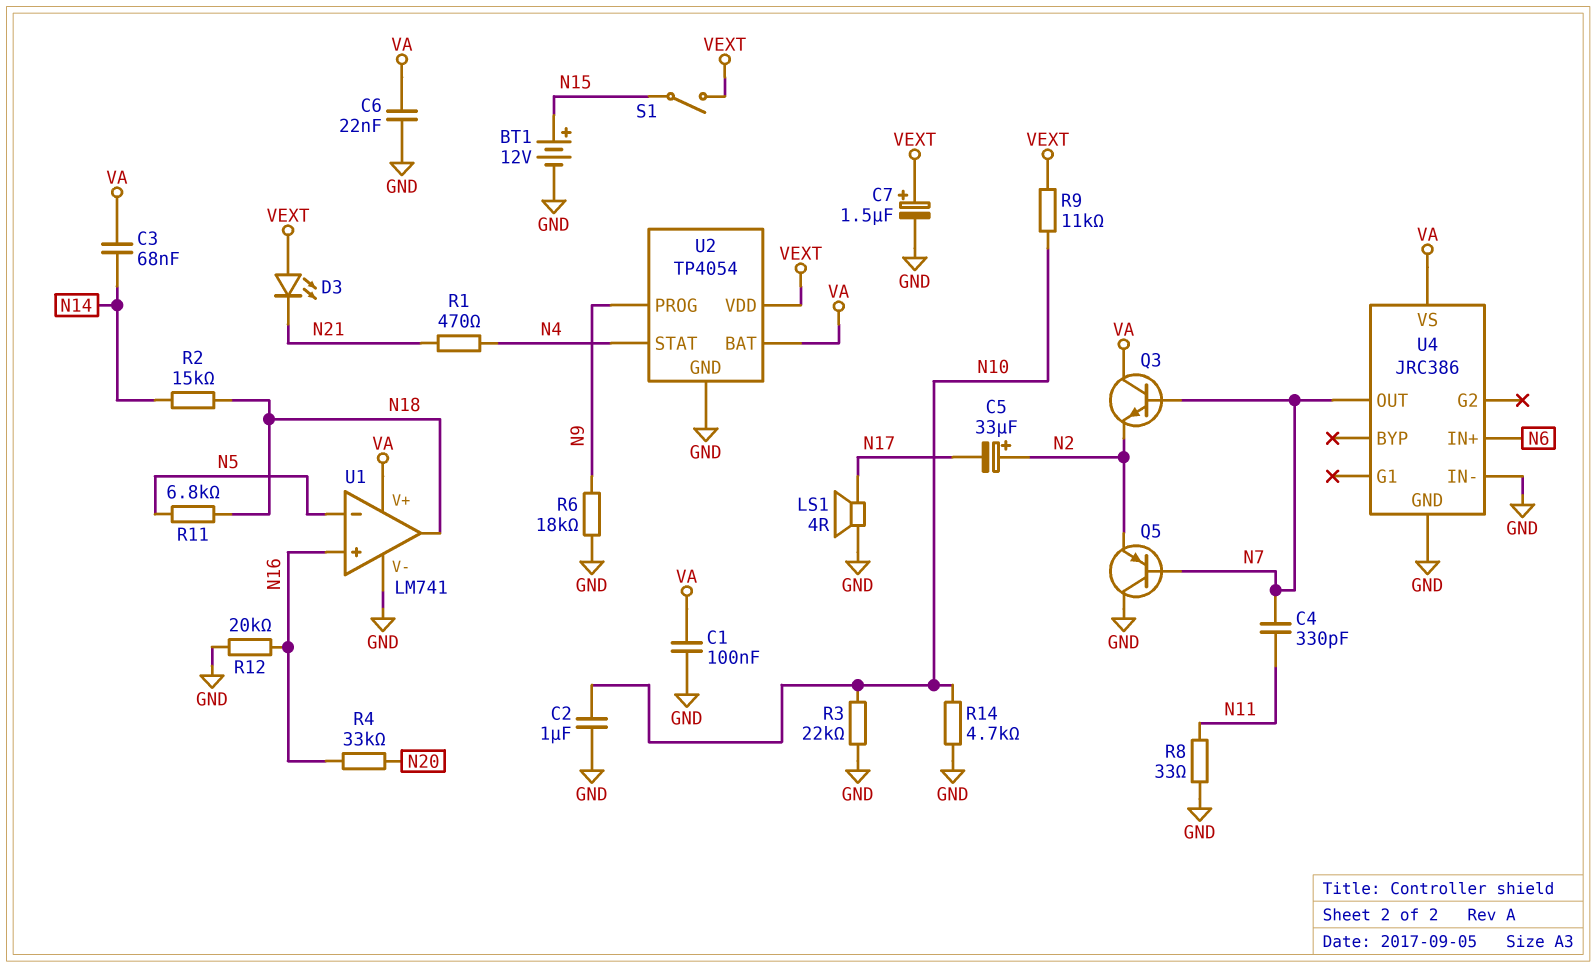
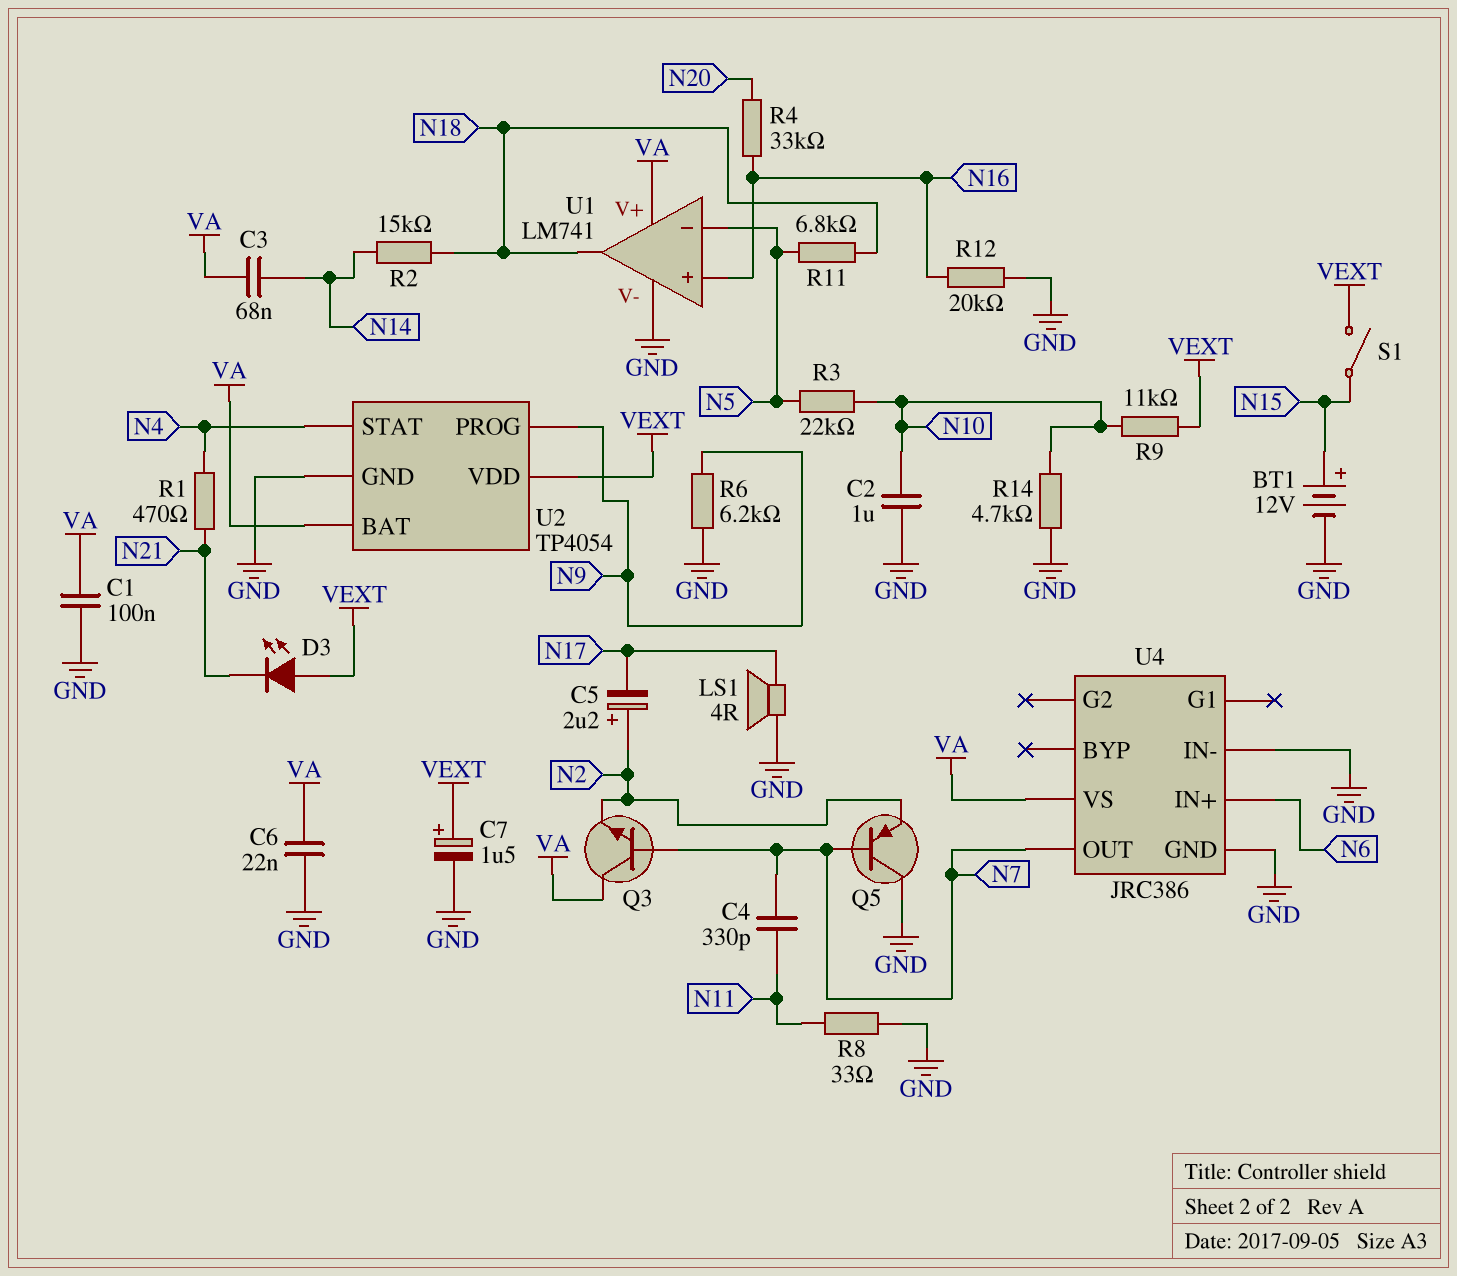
C5: 33uF (plus N2, minus N17) -> 2.2uF (plus N2, minus N17)
R3: 22k (GND, N10) -> 22k (N5, N10)
R6: 18k (GND, N9) -> 6.2k (GND, N9)

